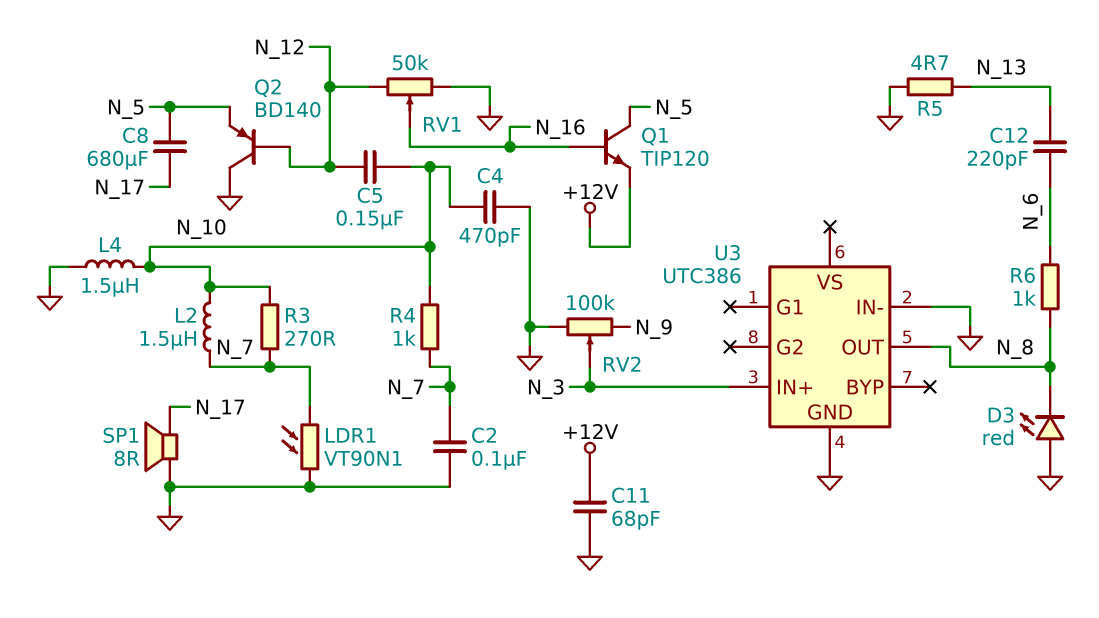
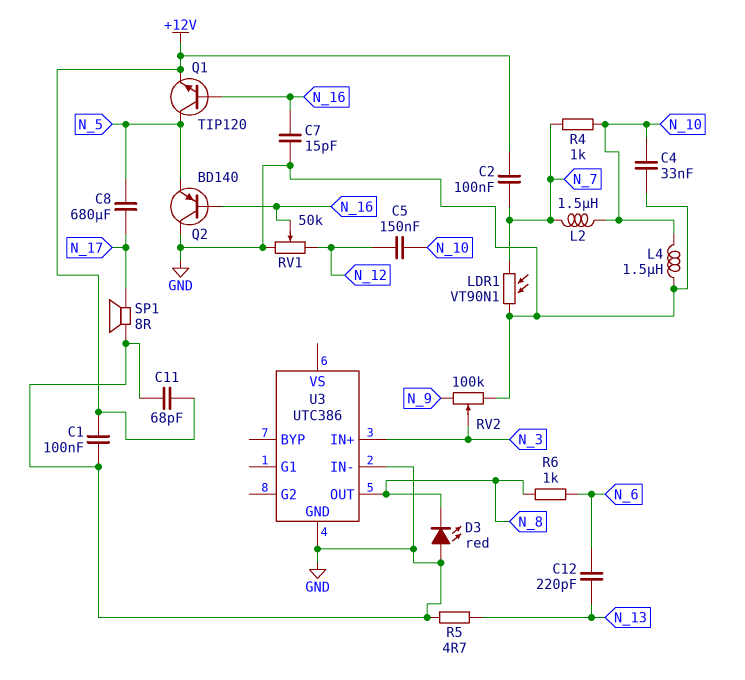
C1: none -> 100nF (+12V, GND)
C2: 100nF (GND, N_7) -> 100nF (+12V, N_7)
C4: 470pF (GND, N_10) -> 33nF (GND, N_10)
C7: none -> 15pF (GND, N_16)
Q2: PNP BD140 (B N_12, C GND, E N_5) -> PNP BD140 (B N_16, C GND, E N_5)
R3: 270 (N_7, N_10) -> none

